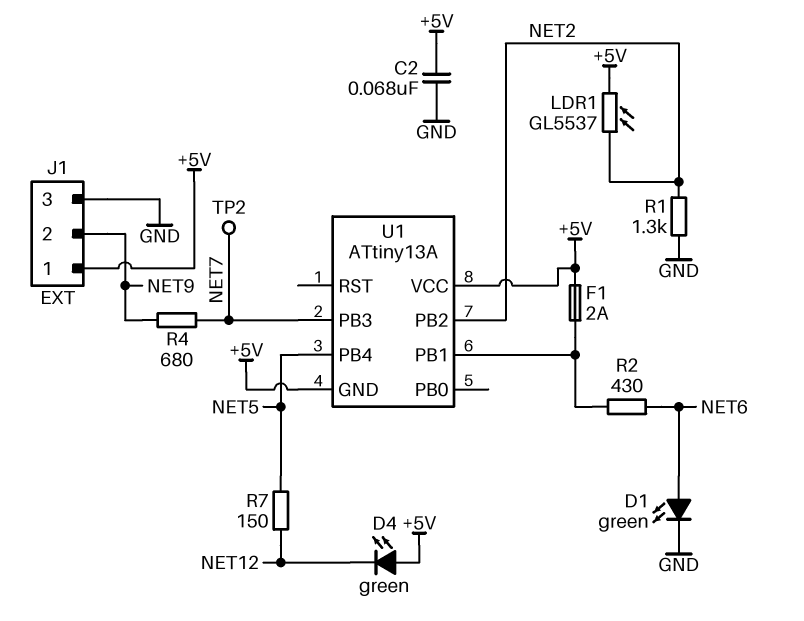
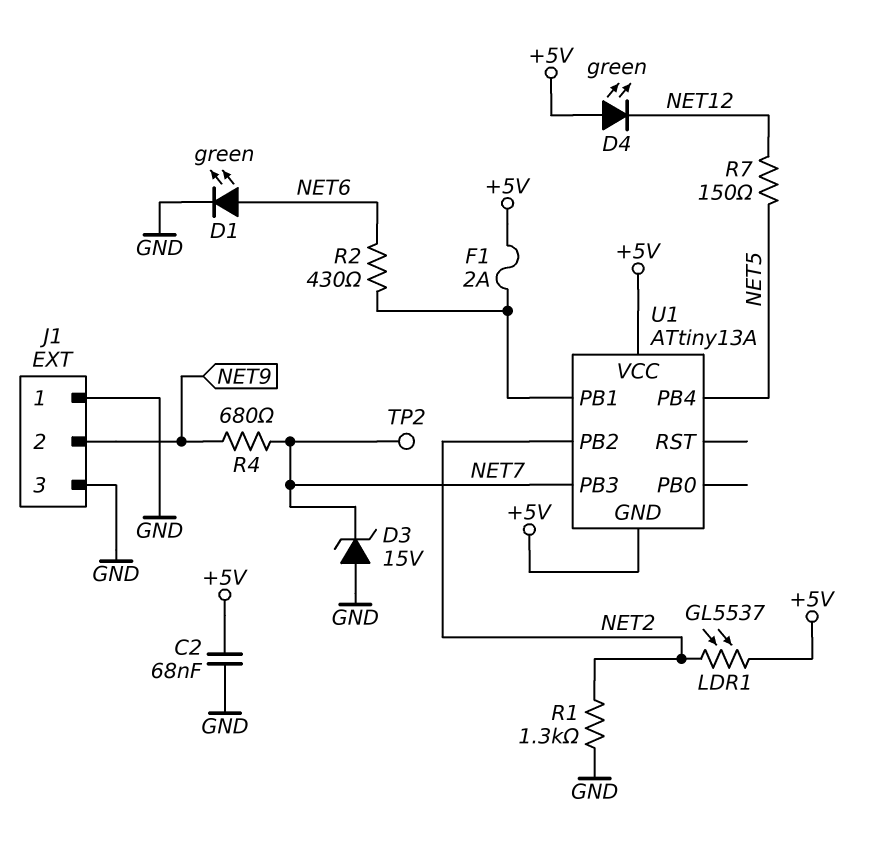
D3: none -> zener 15V (A GND, K NET7)
J1 pin 1: +5V -> GND

